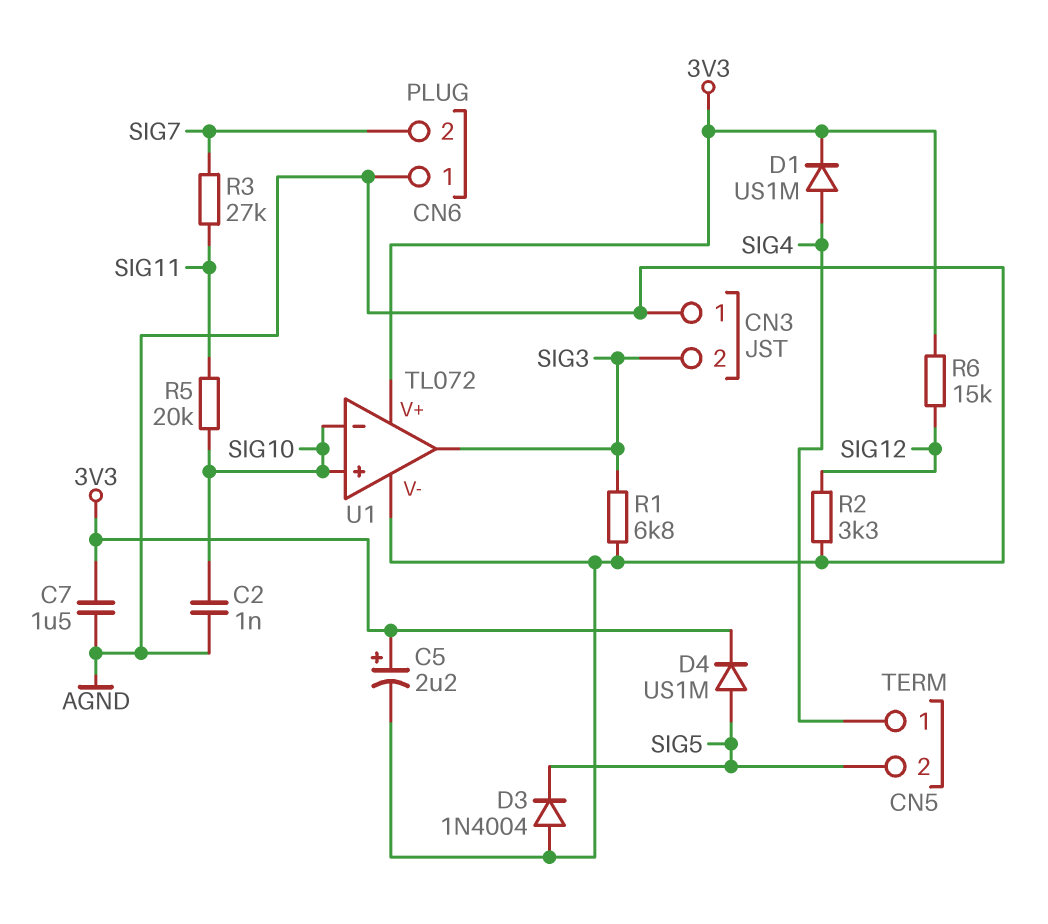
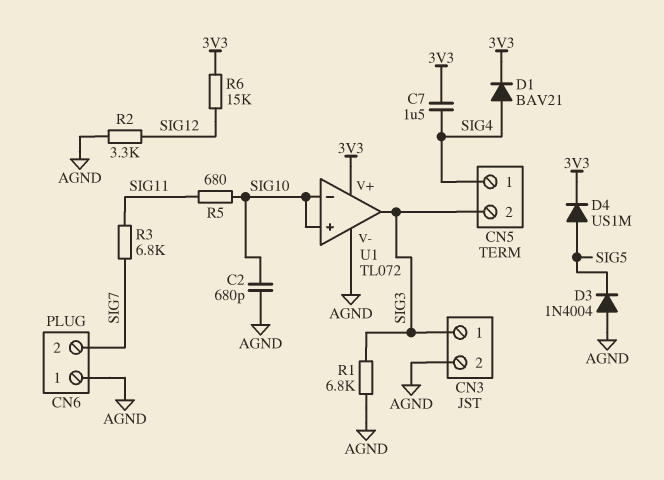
C2: 1nF (AGND, SIG10) -> 680pF (AGND, SIG10)
C5: 2.2uF (plus 3V3, minus AGND) -> none
C7: 1.5uF (3V3, AGND) -> 1.5uF (3V3, SIG4)
CN3 pin 1: AGND -> SIG3
CN3 pin 2: SIG3 -> AGND
CN5 pin 2: SIG5 -> SIG3
D1: diode US1M (A SIG4, K 3V3) -> diode BAV21 (A SIG4, K 3V3)
R3: 27k (SIG7, SIG11) -> 6.8k (SIG7, SIG11)
R5: 20k (SIG10, SIG11) -> 680 (SIG10, SIG11)

